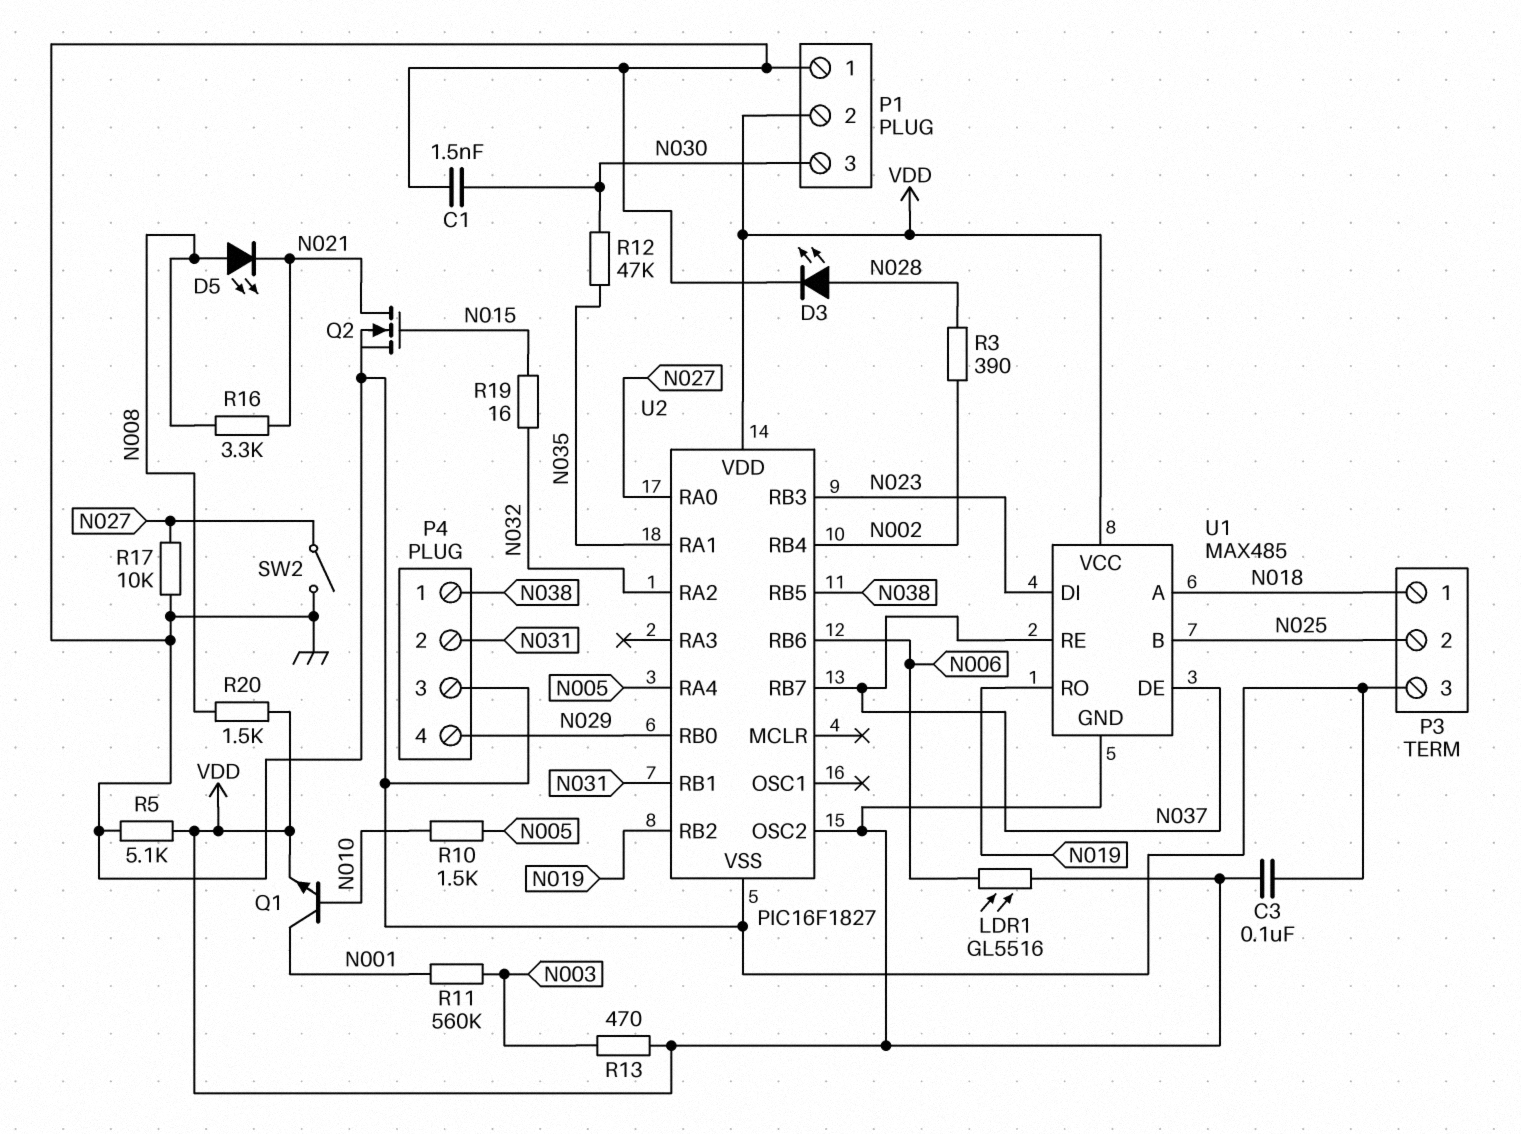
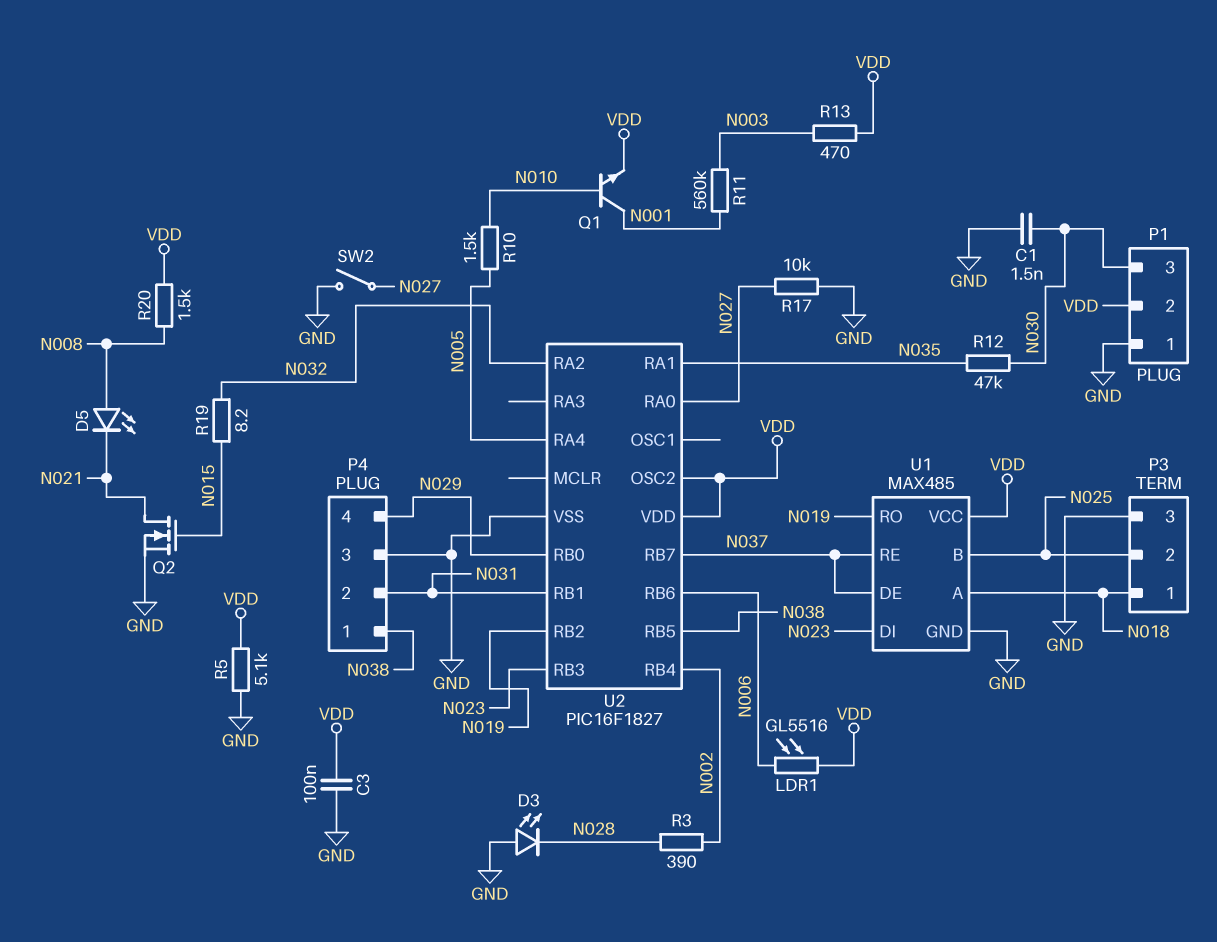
D3: LED (A N028, K GND) -> LED (A GND, K N028)
R16: 3.3k (N008, N021) -> none
R19: 16 (N015, N032) -> 8.2 (N015, N032)
U1 pin GND: VDD -> GND

